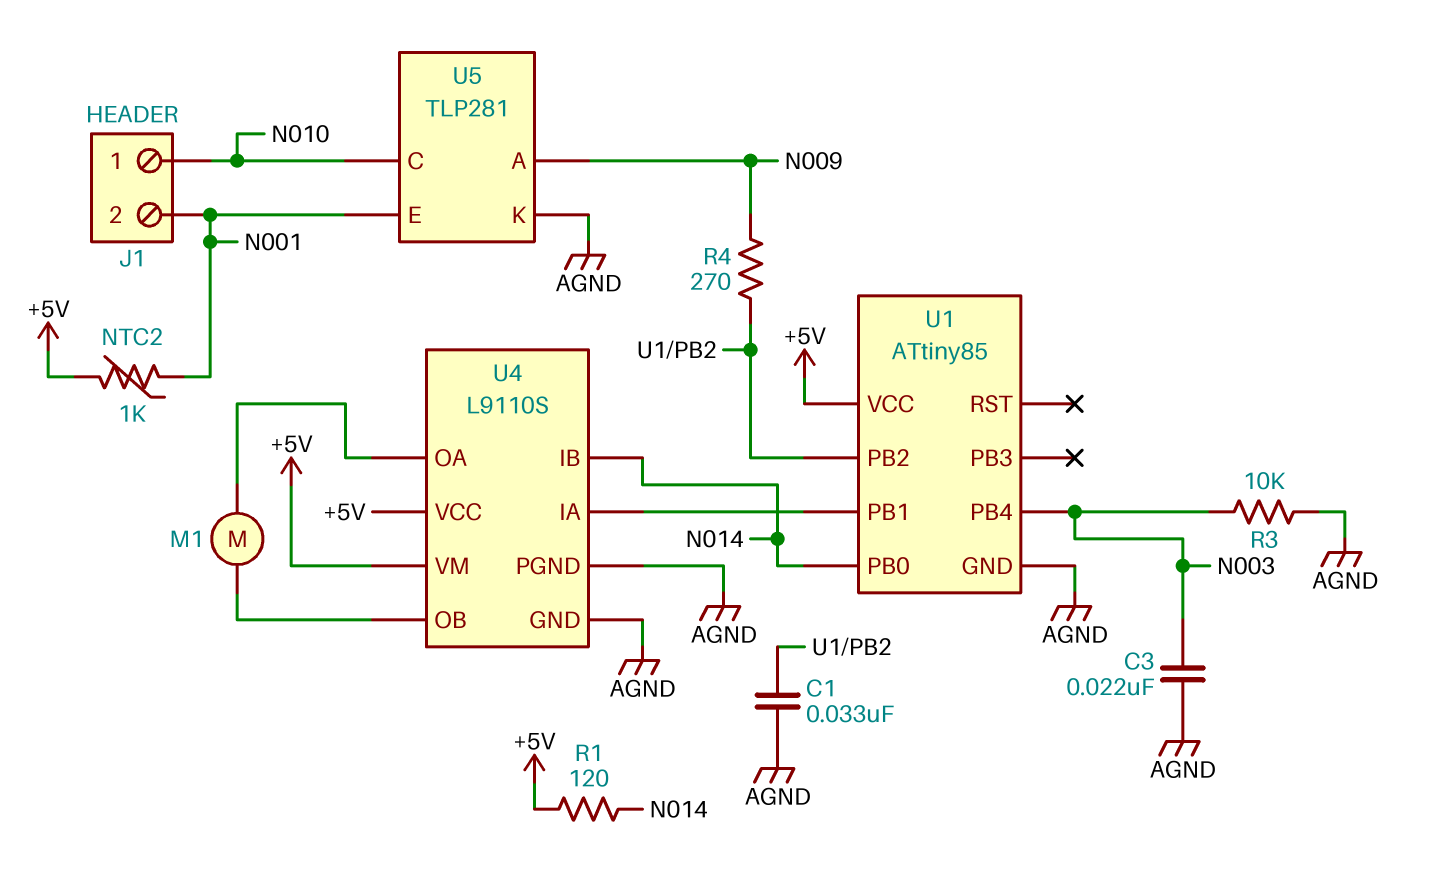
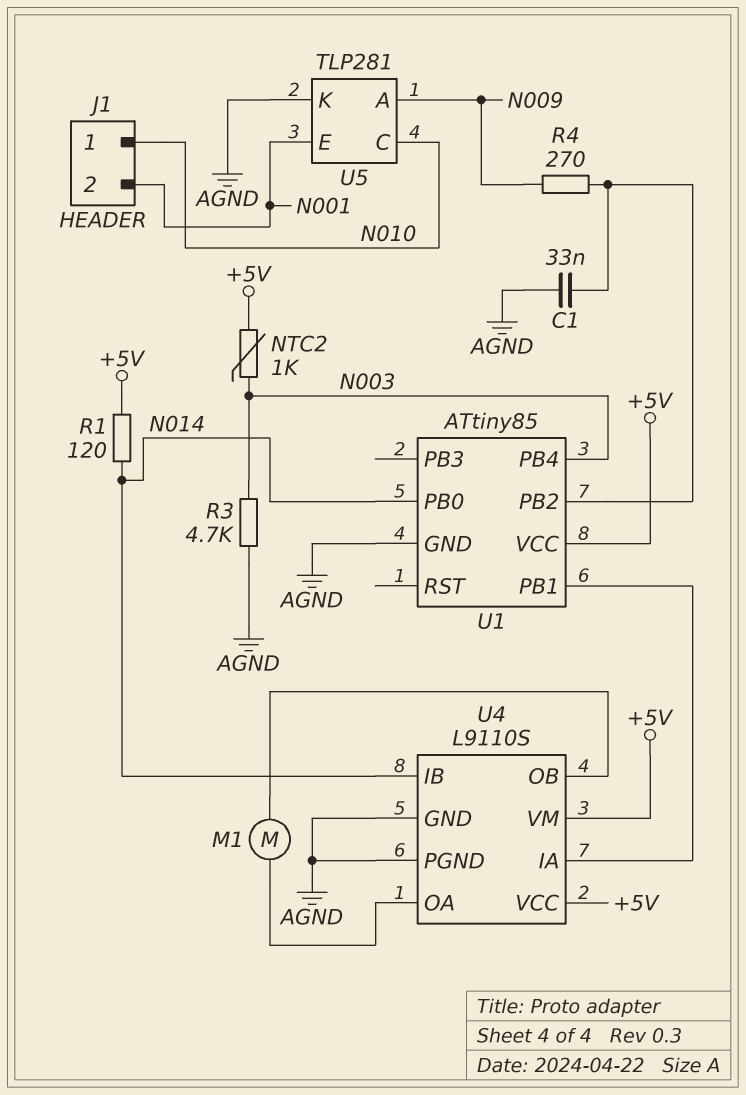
C3: 22nF (AGND, N003) -> none
NTC2: 1k (+5V, N001) -> 1k (+5V, N003)
R3: 10k (AGND, N003) -> 4.7k (AGND, N003)

